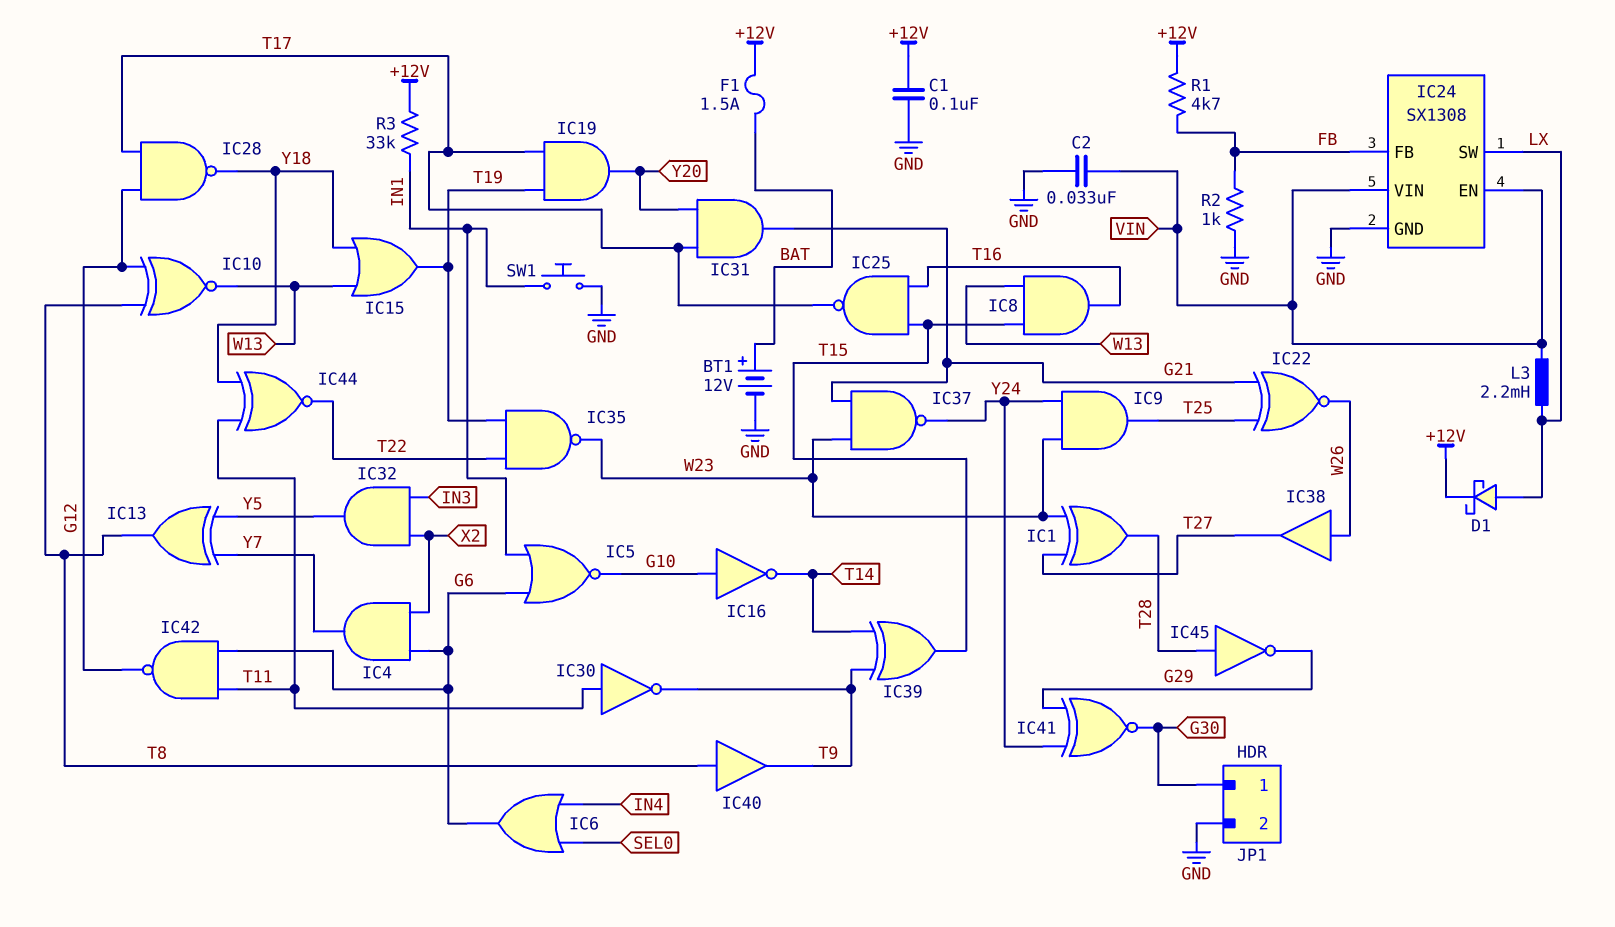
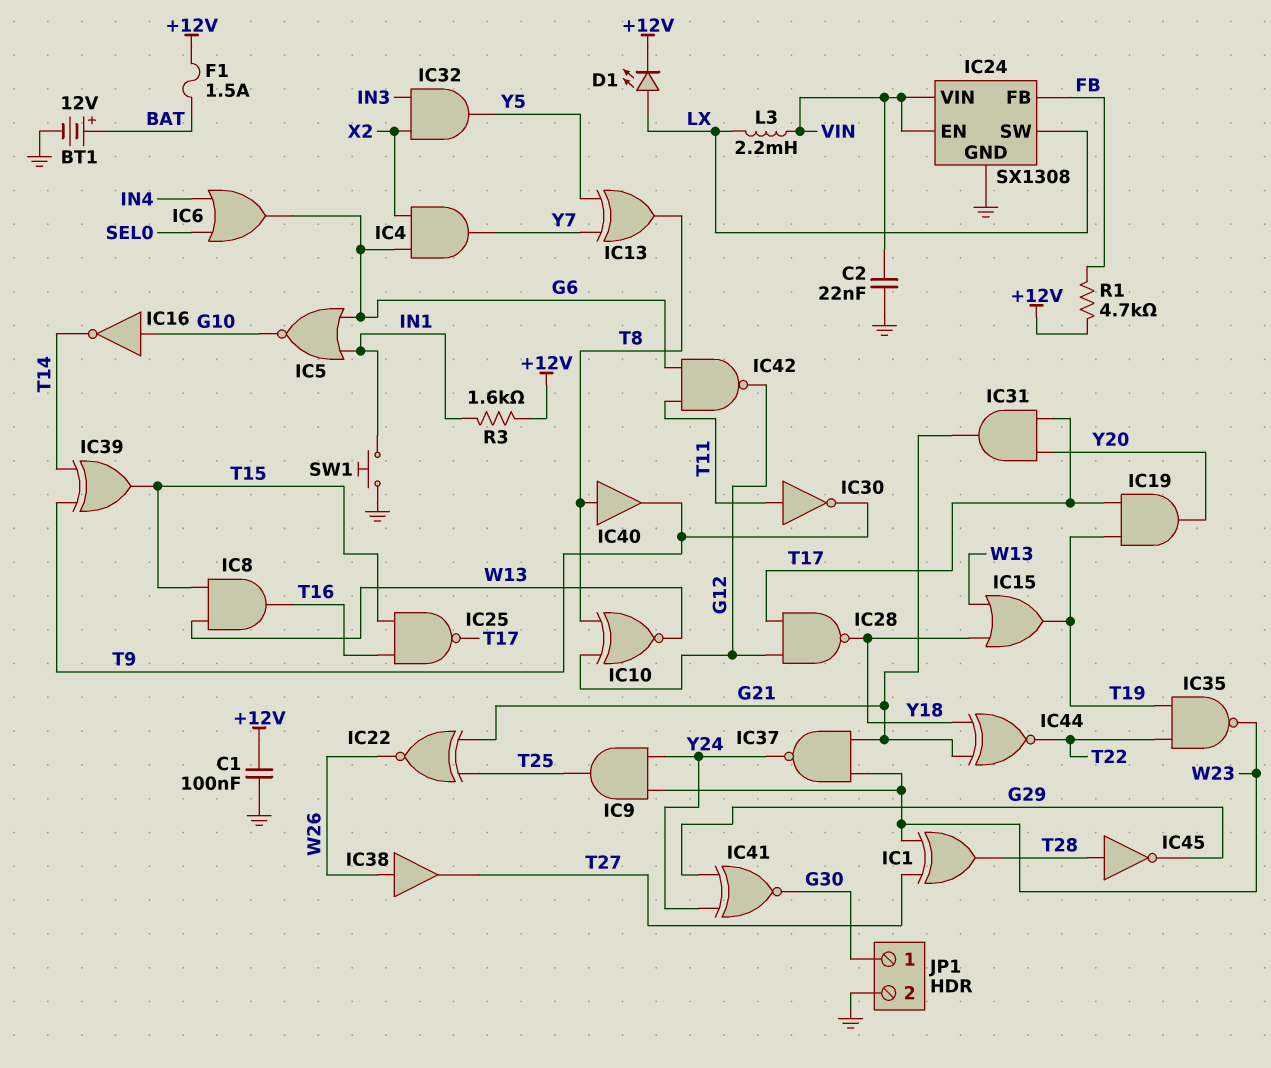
C2: 33nF (GND, VIN) -> 22nF (GND, VIN)
D1: schottky (A LX, K +12V) -> LED (A LX, K +12V)
IC44: XNOR (in T11, in Y18, out T22) -> XNOR (in G21, in Y18, out T22)
R2: 1k (FB, GND) -> none
R3: 33k (+12V, IN1) -> 1.6k (+12V, IN1)

